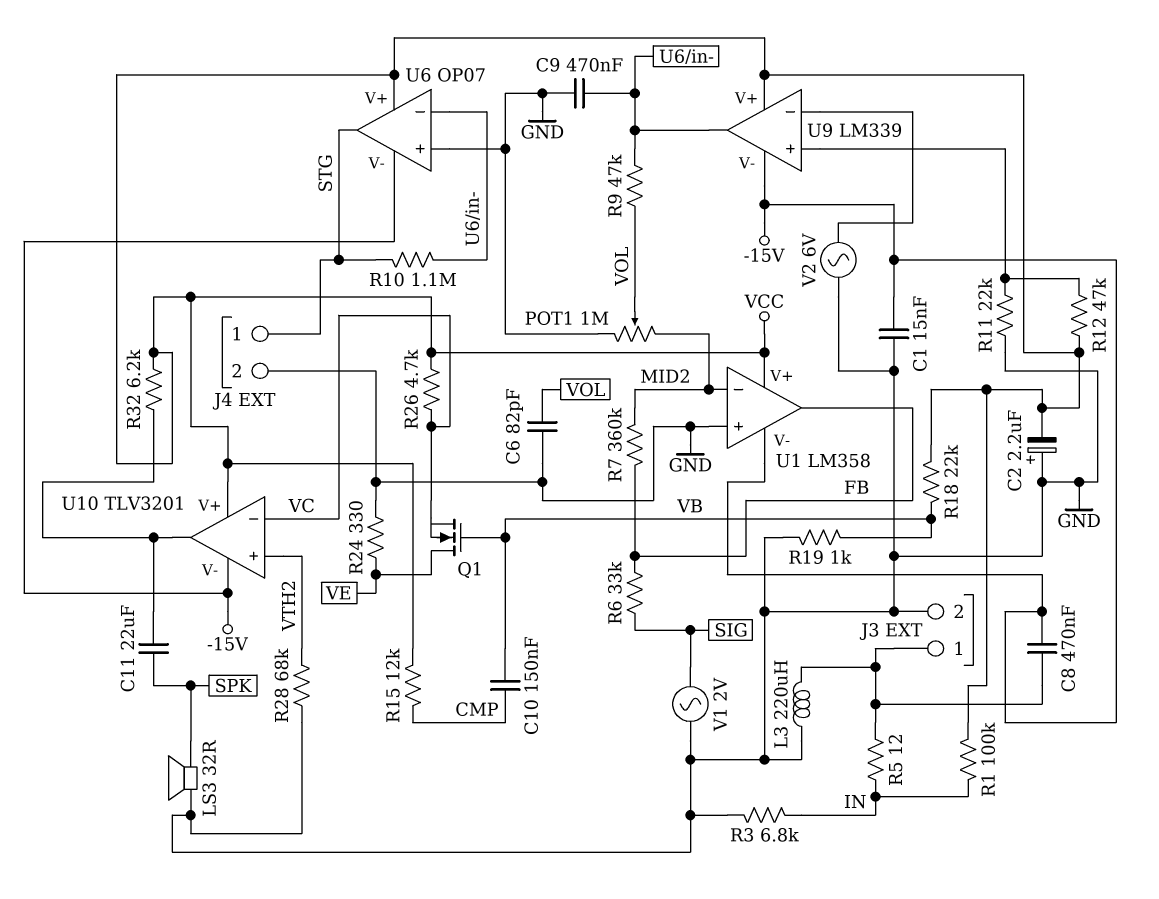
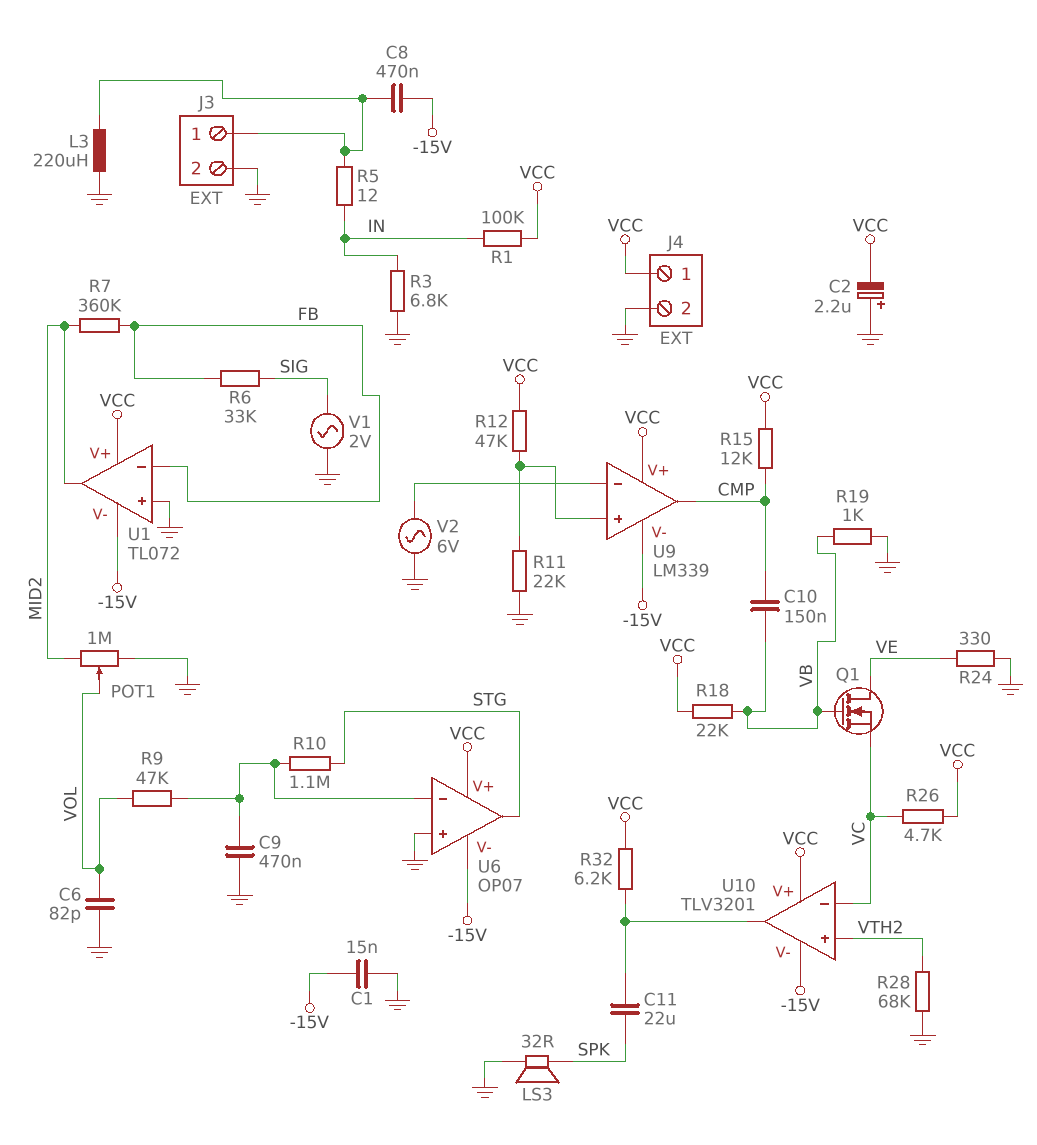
J4 pin 1: STG -> VCC
U1: LM358 -> TL072
U1 pin in-: MID2 -> FB
U1 pin out: FB -> MID2
U9 pin out: U6/in- -> CMP

